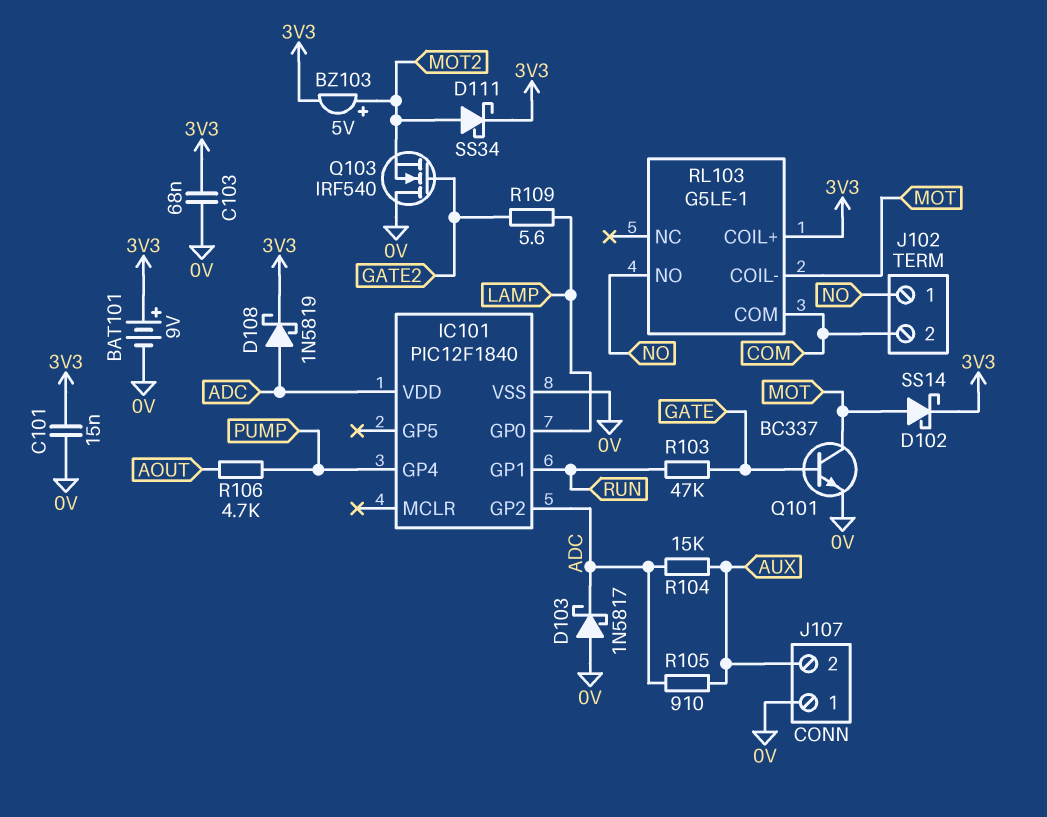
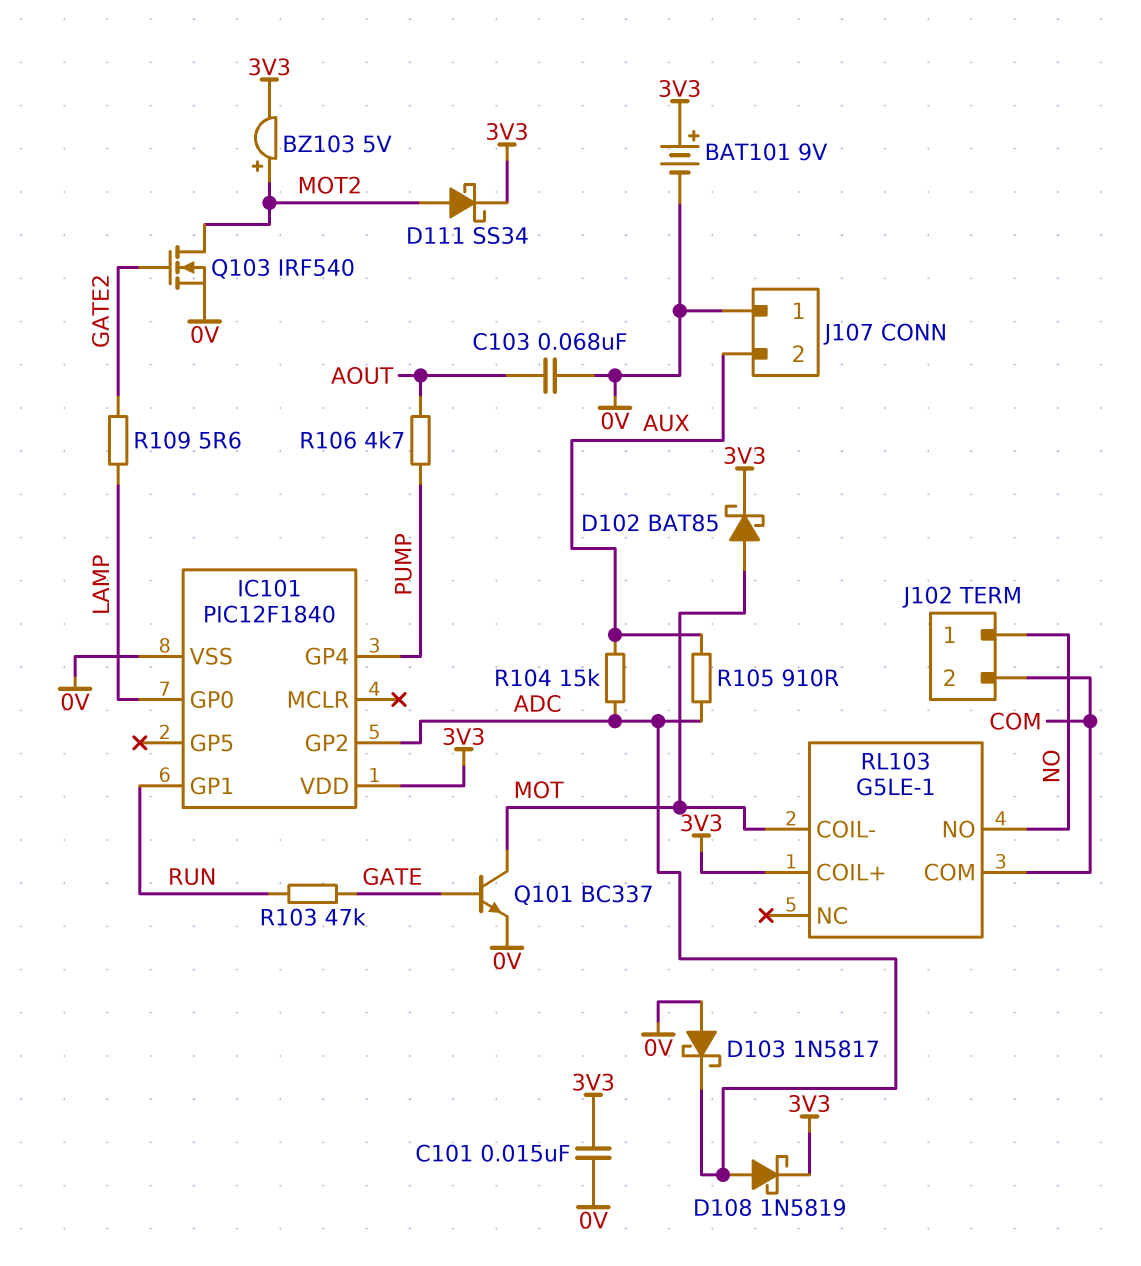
C103: 68nF (0V, 3V3) -> 68nF (0V, AOUT)
D102: schottky SS14 (A MOT, K 3V3) -> schottky BAT85 (A MOT, K 3V3)
IC101 pin VDD: ADC -> 3V3
Q103: NMOS IRF540 (G GATE2, D 0V, S MOT2) -> NMOS IRF540 (G GATE2, D MOT2, S 0V)

